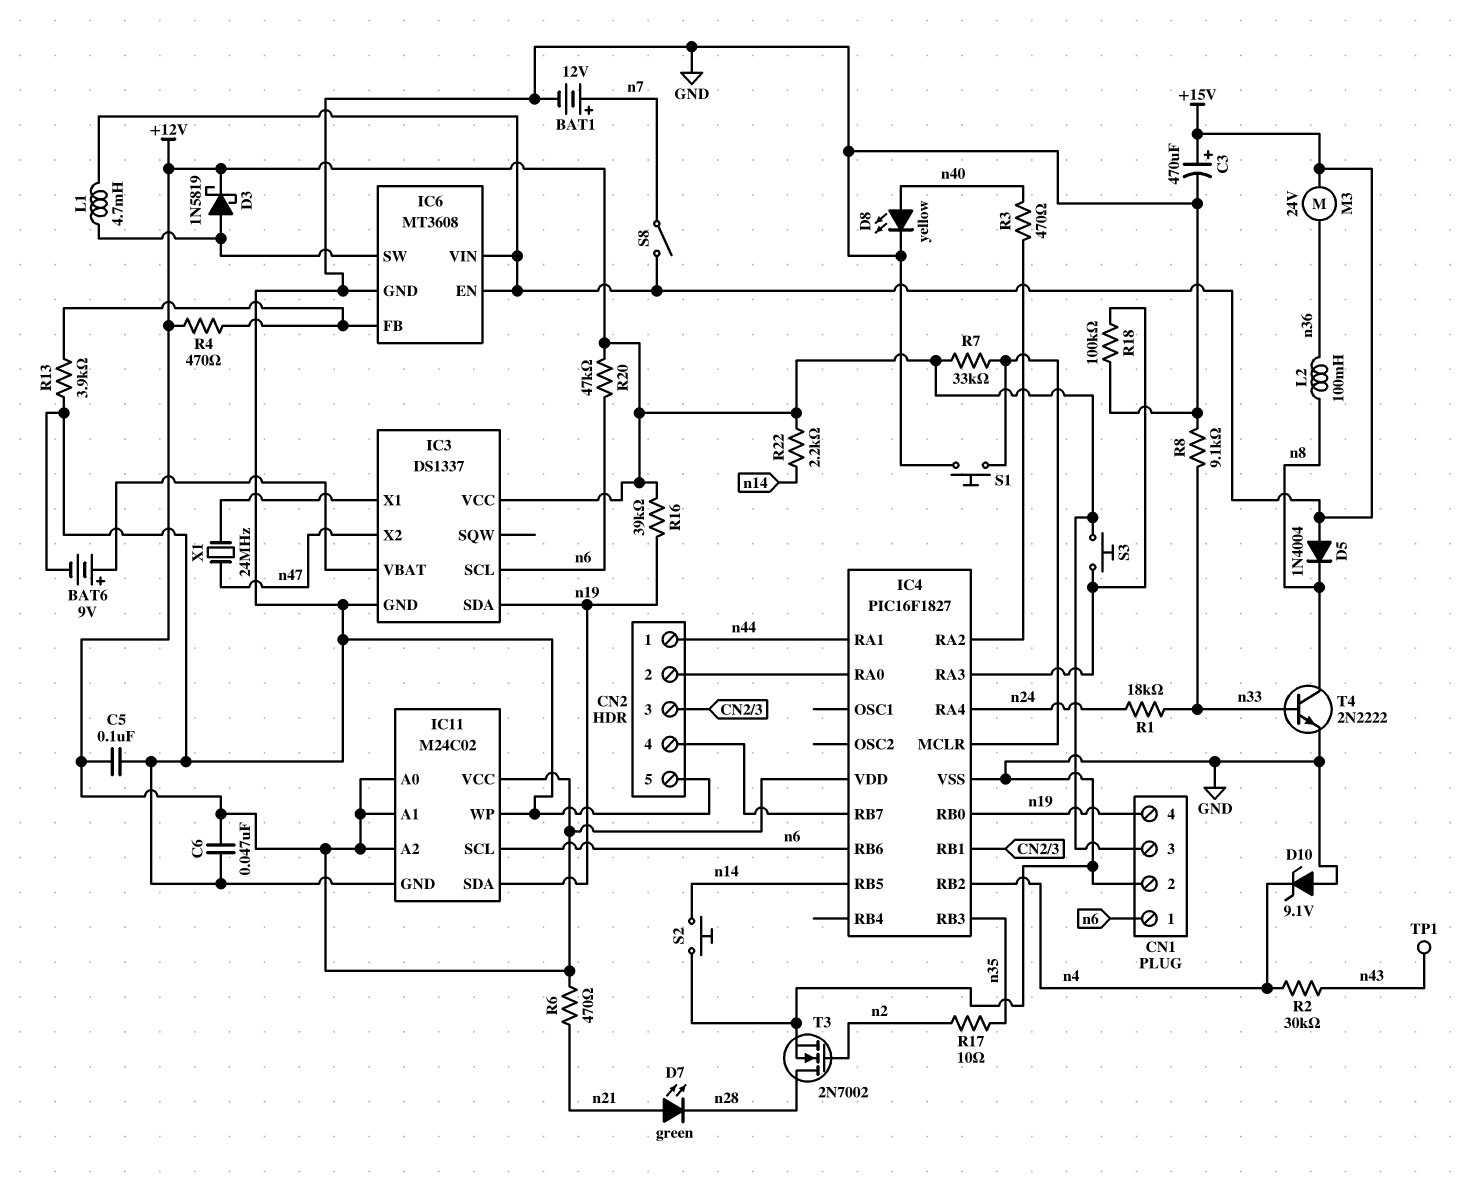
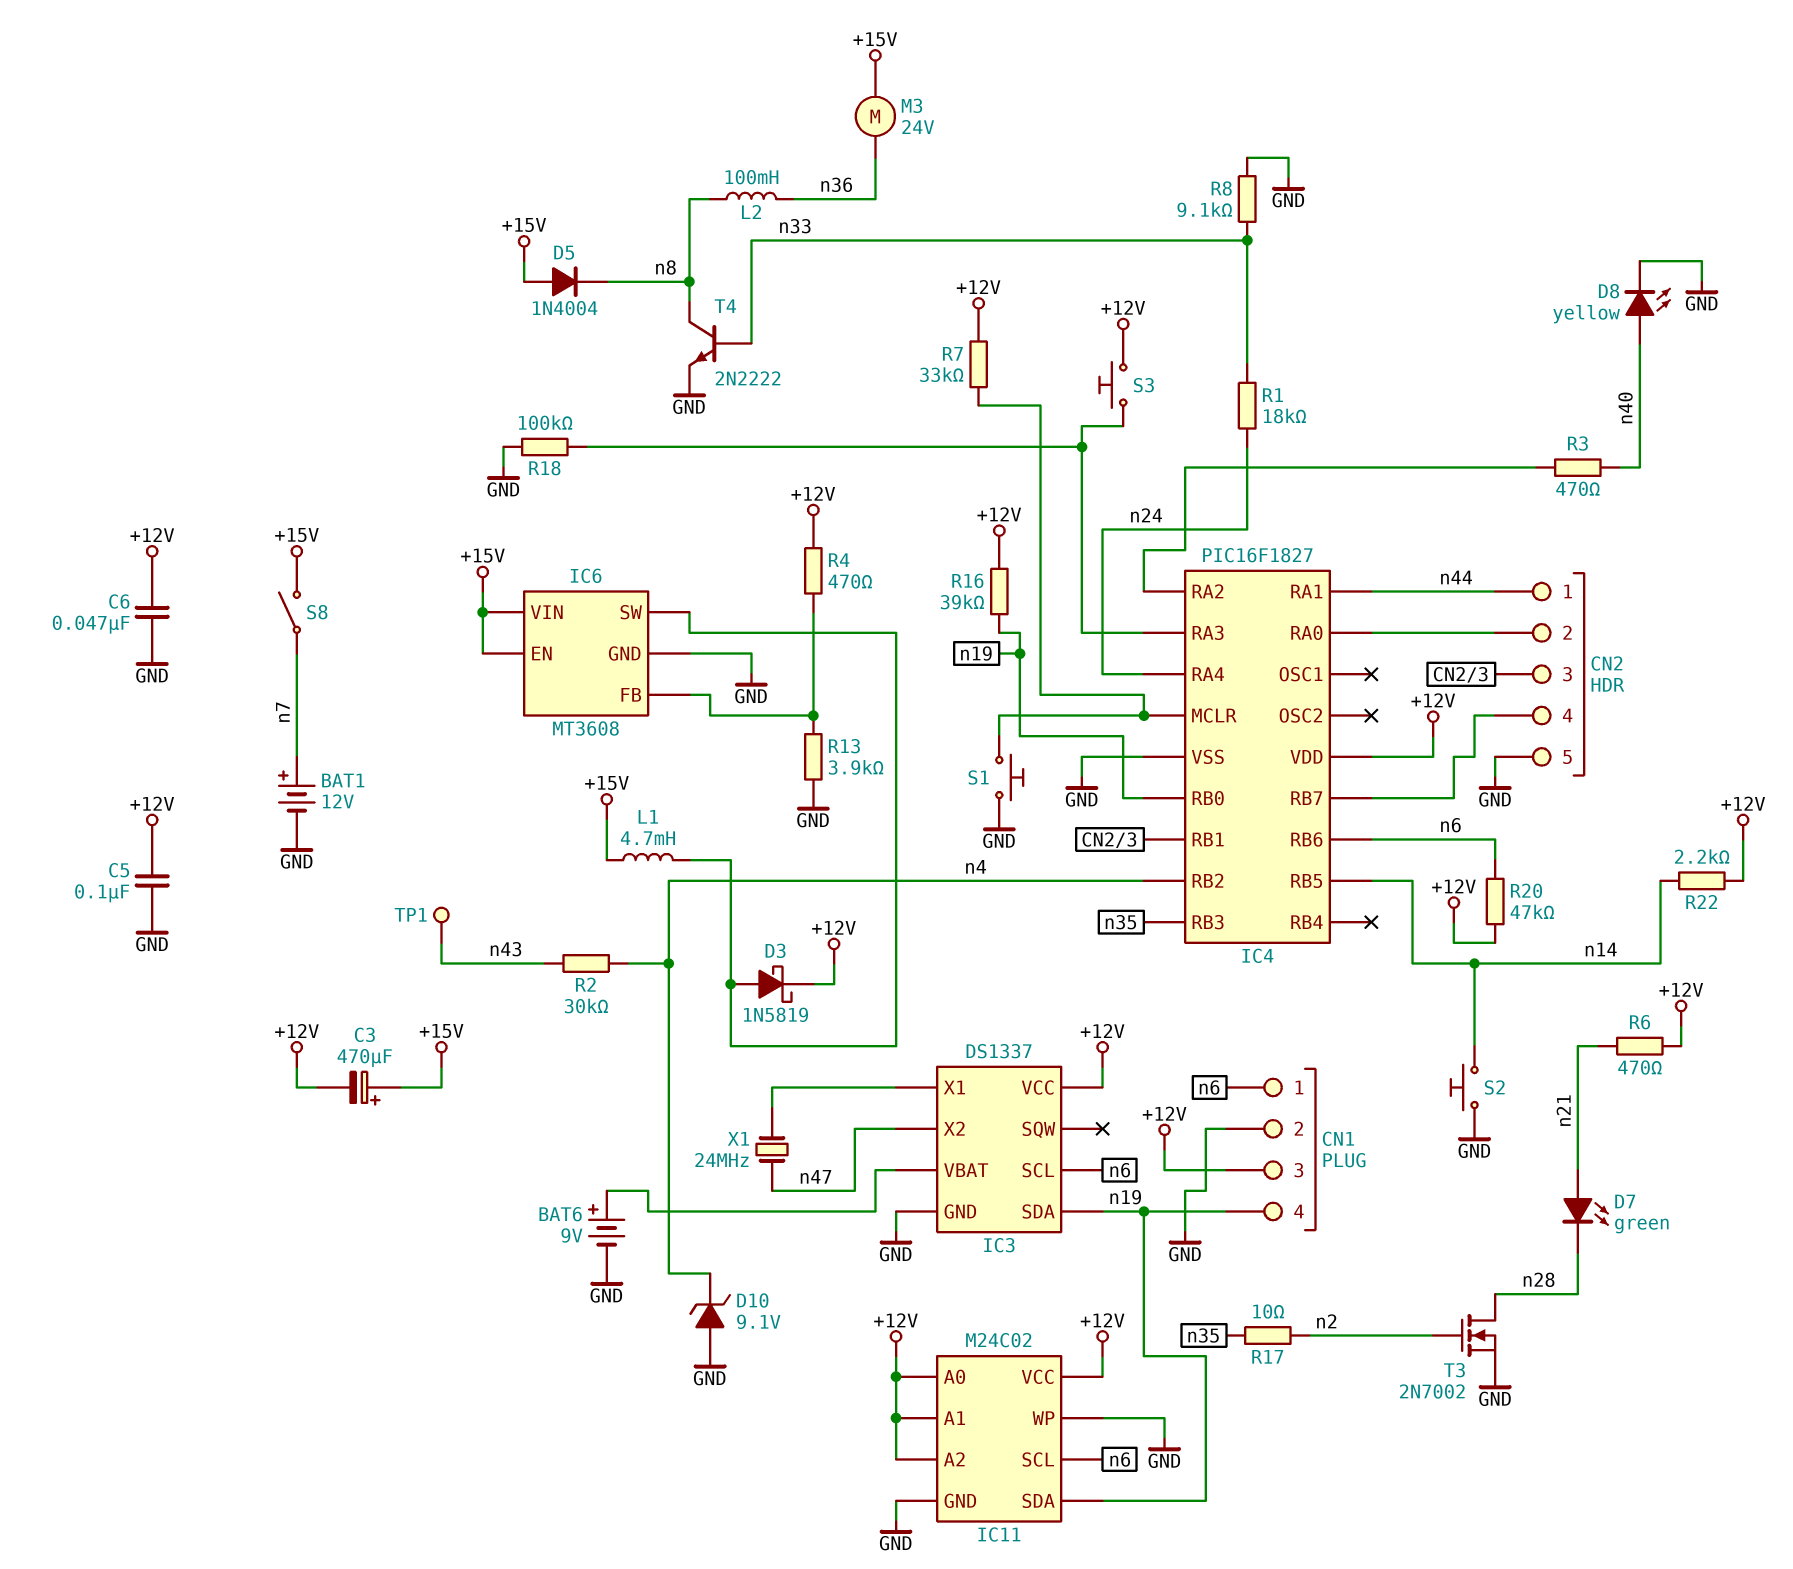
C3: 470uF (plus +15V, minus GND) -> 470uF (plus +15V, minus +12V)

